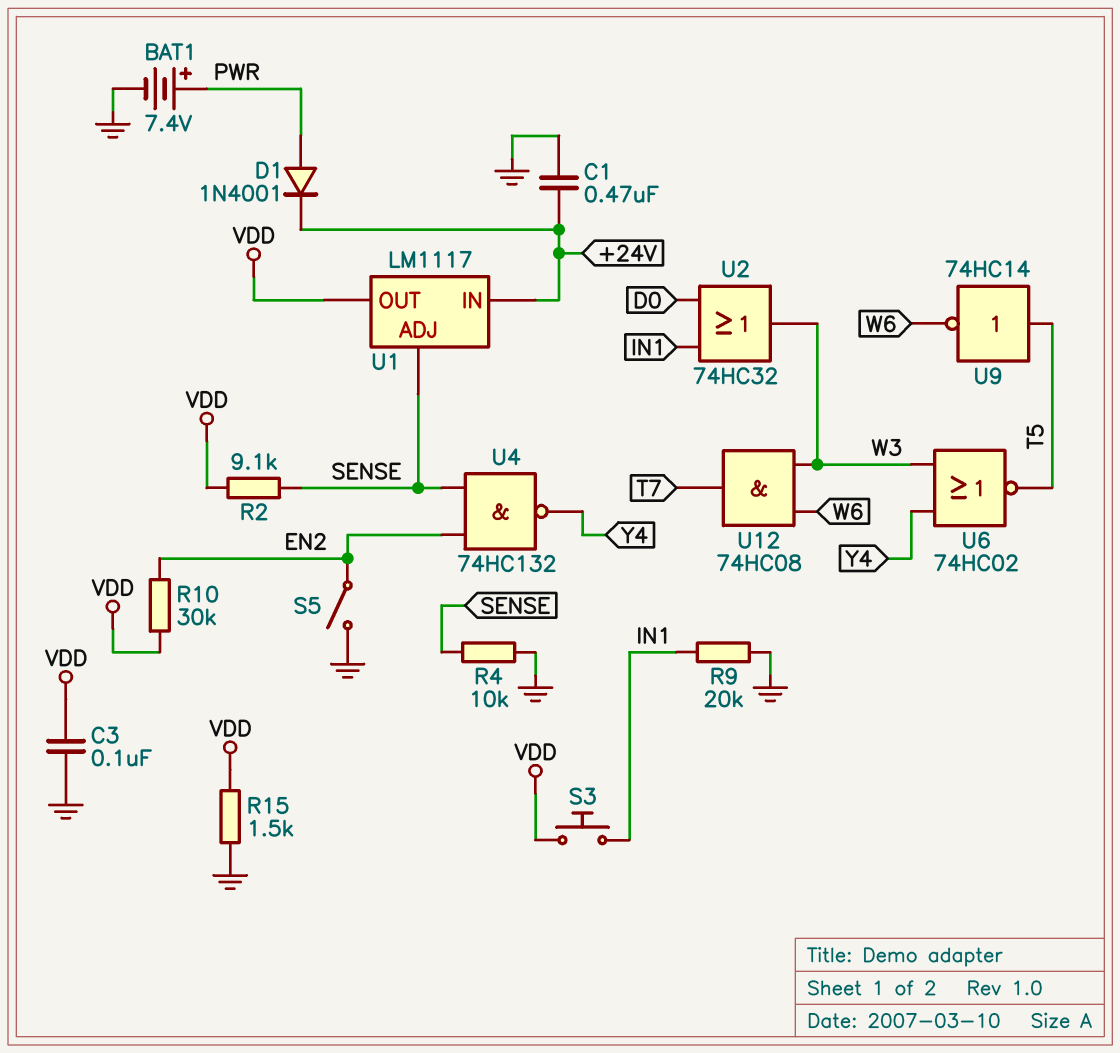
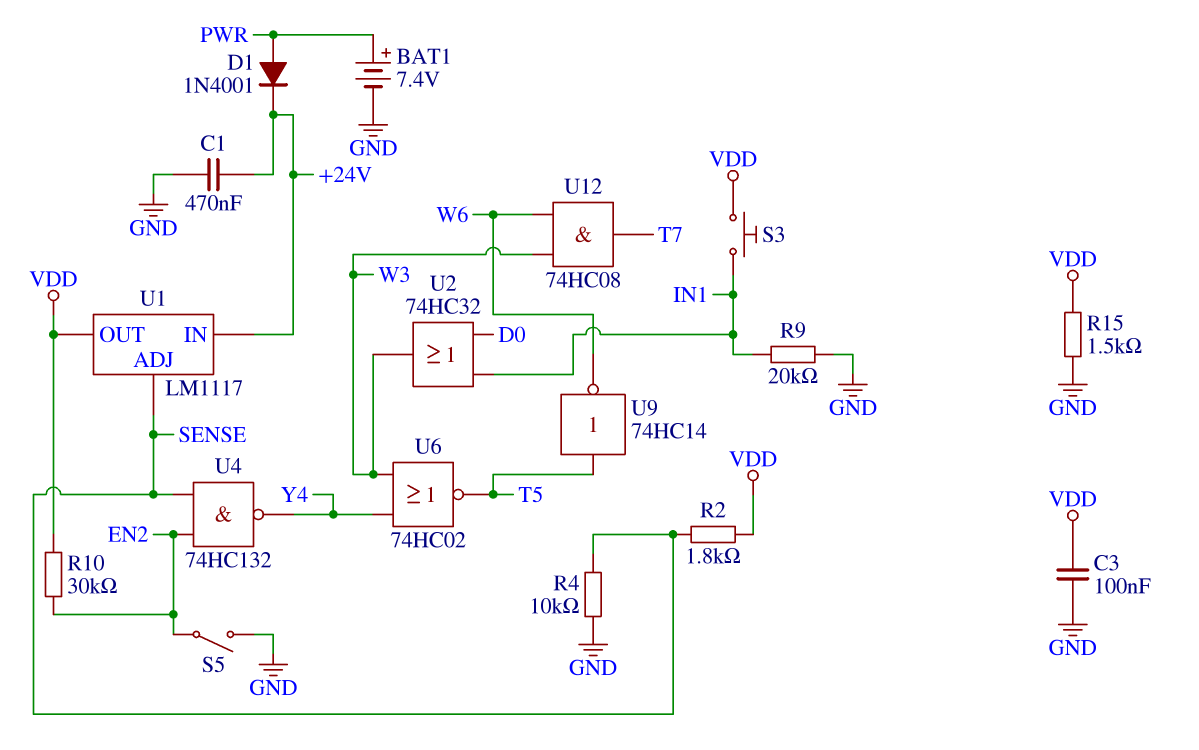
R2: 9.1k (SENSE, VDD) -> 1.8k (SENSE, VDD)

